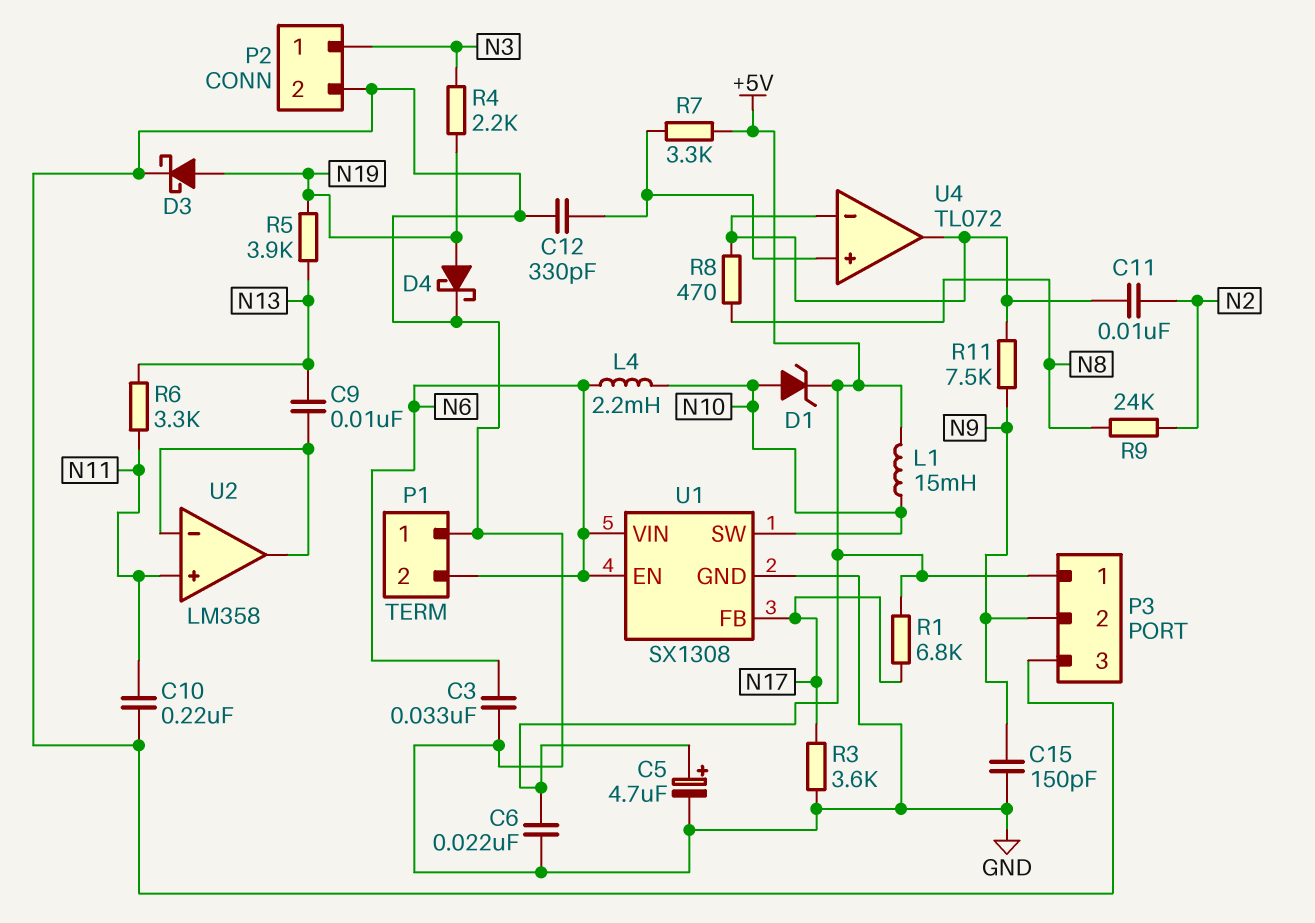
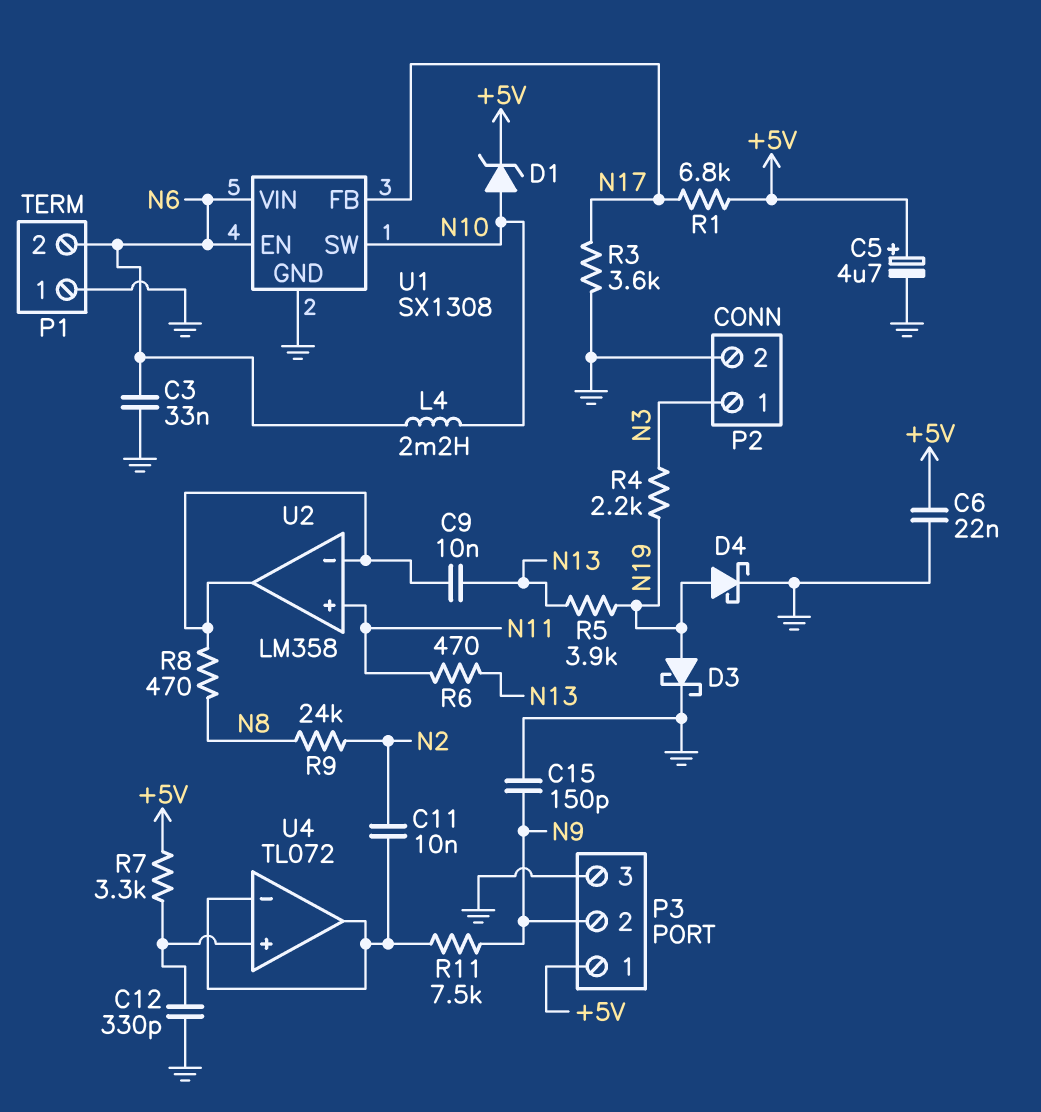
C10: 220nF (GND, N11) -> none
L1: 15mH (+5V, N10) -> none
R6: 3.3k (N11, N13) -> 470 (N11, N13)
R8: 470 (N8, U4/in-) -> 470 (N8, U2/in-)

